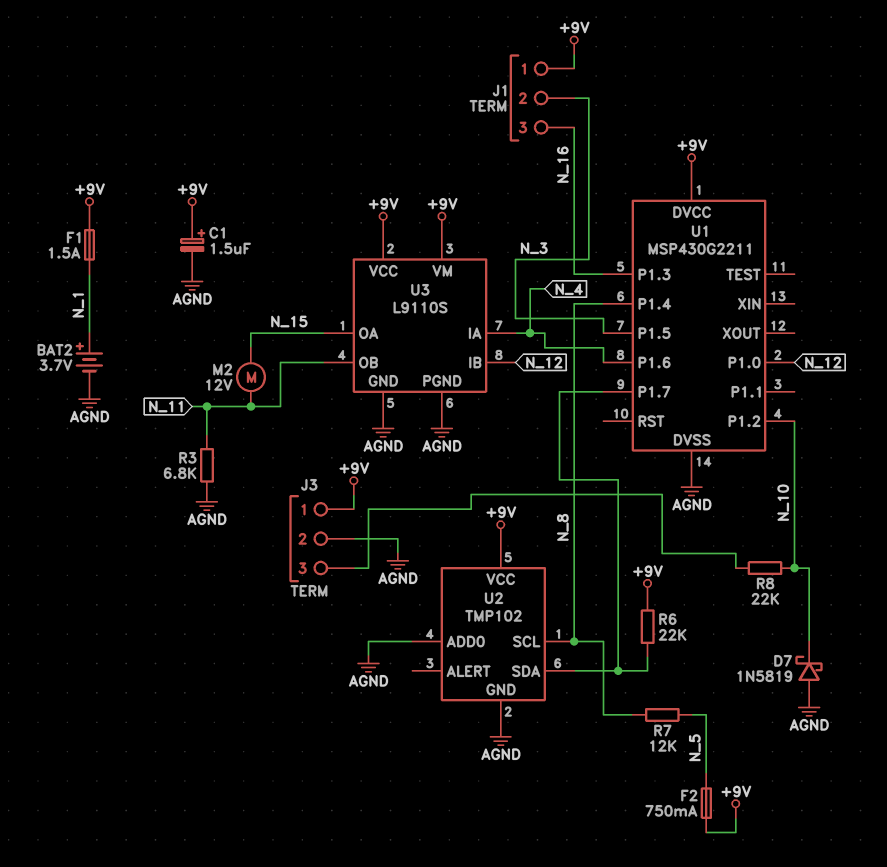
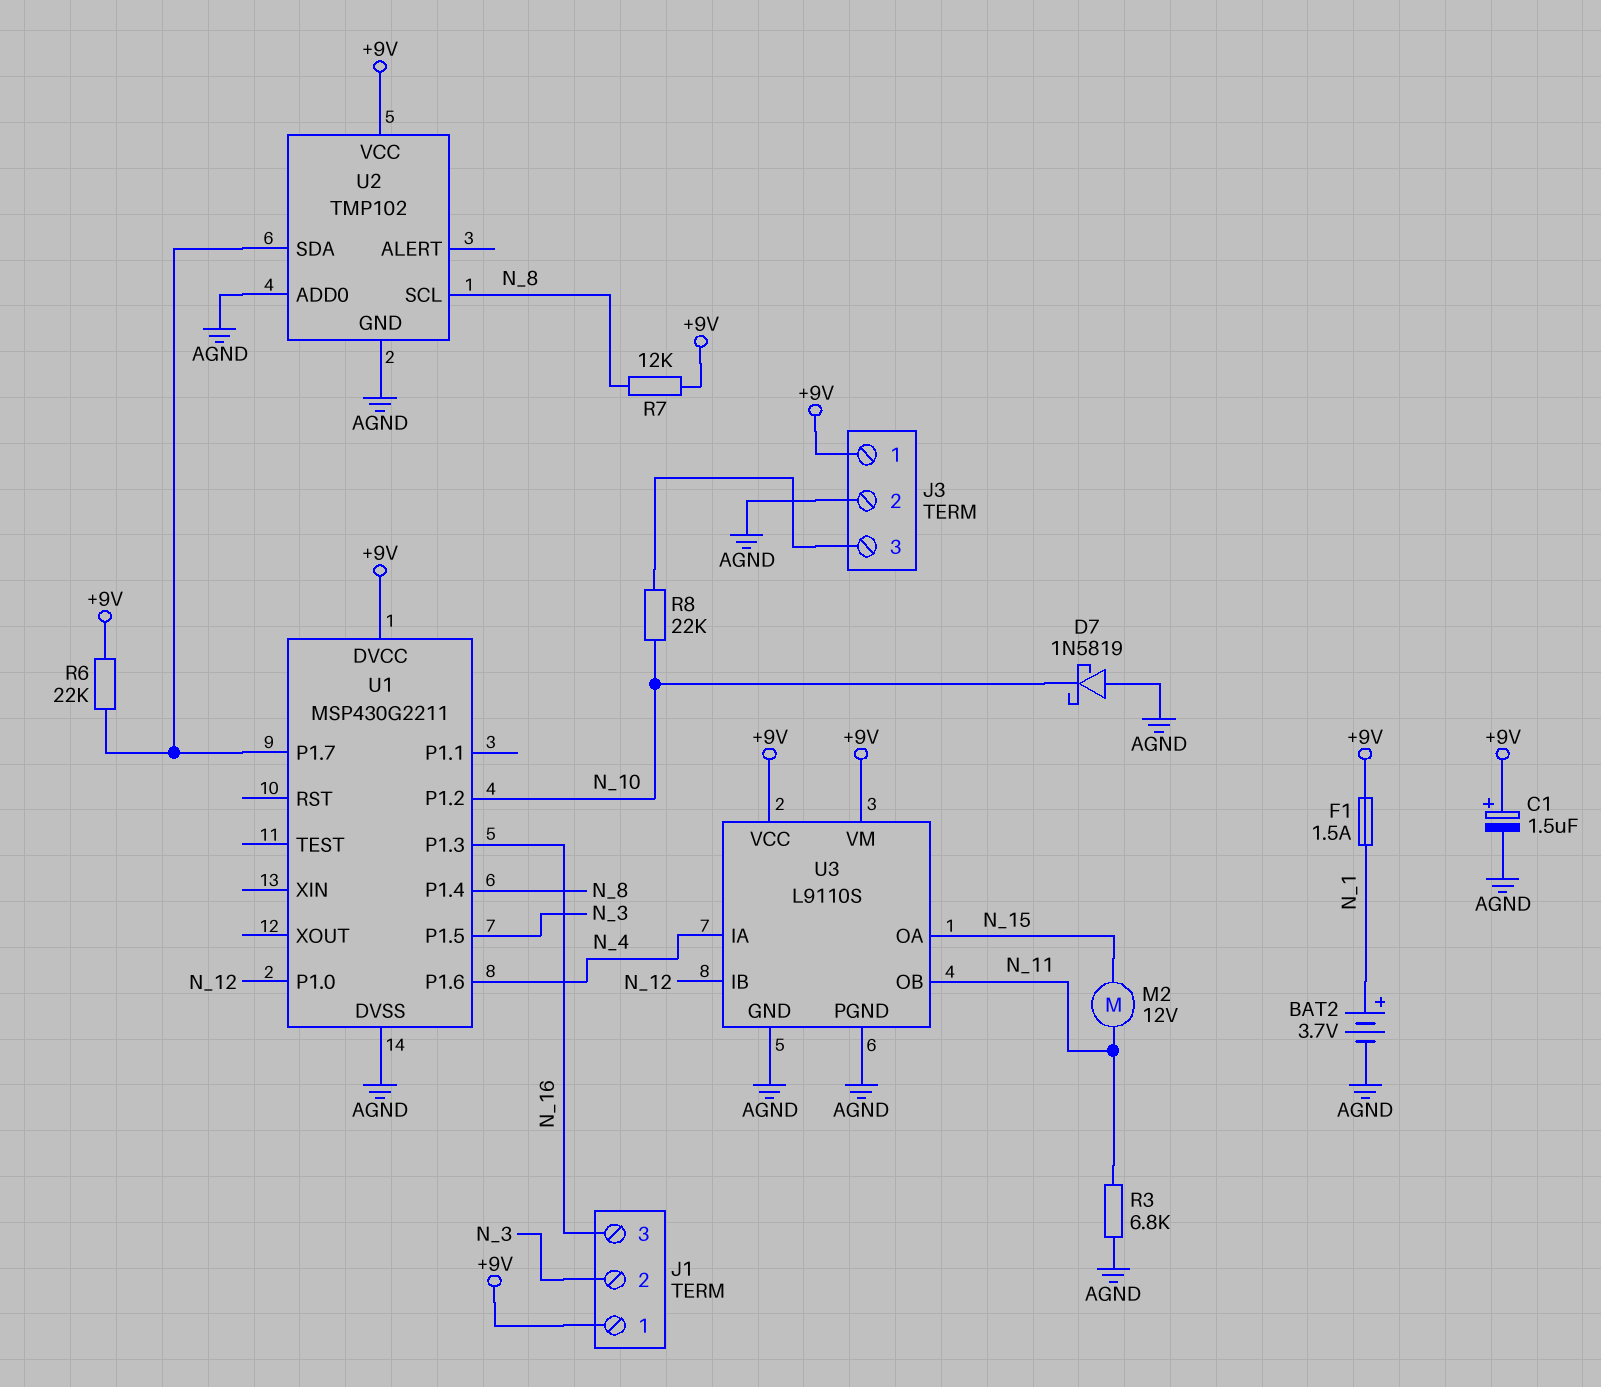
F2: 750mA (+9V, N_5) -> none
R7: 12k (N_5, N_8) -> 12k (+9V, N_8)

